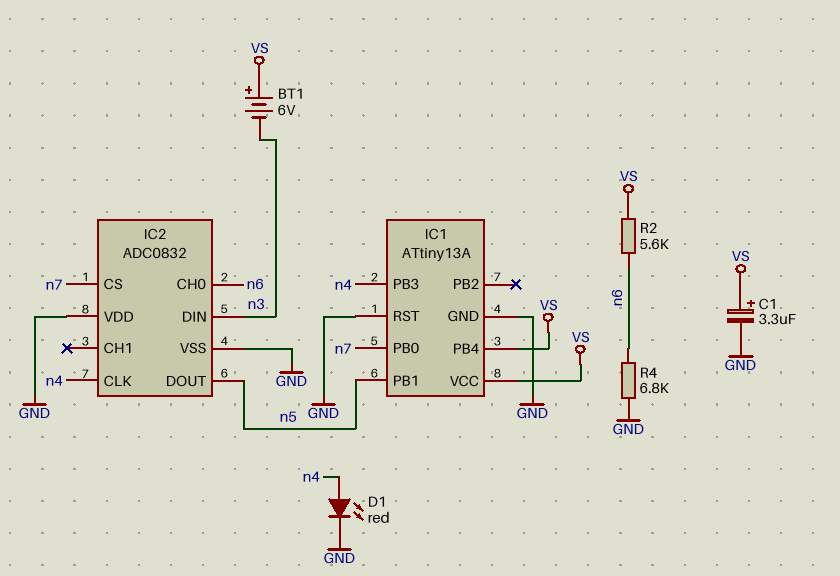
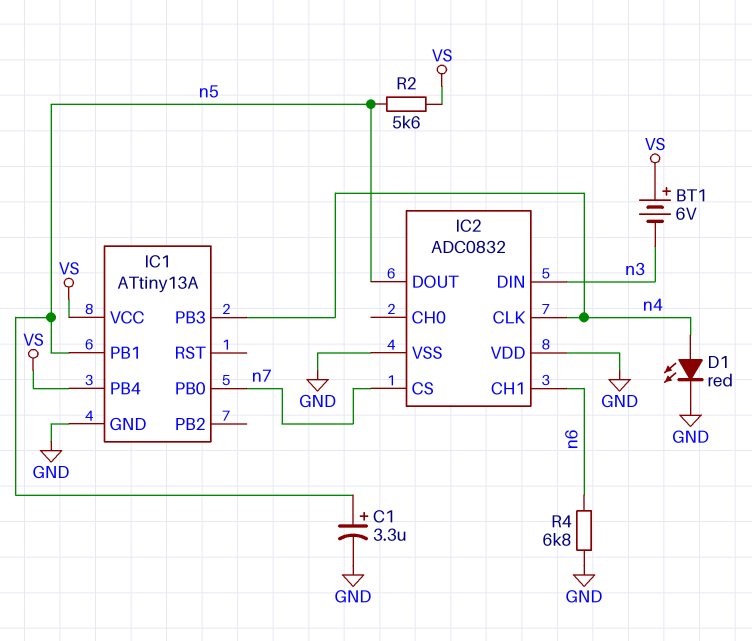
C1: 3.3uF (plus VS, minus GND) -> 3.3uF (plus n5, minus GND)
IC1 pin RST: GND -> none
IC2 pin CH0: n6 -> none
IC2 pin CH1: none -> n6
R2: 5.6k (VS, n6) -> 5.6k (VS, n5)

